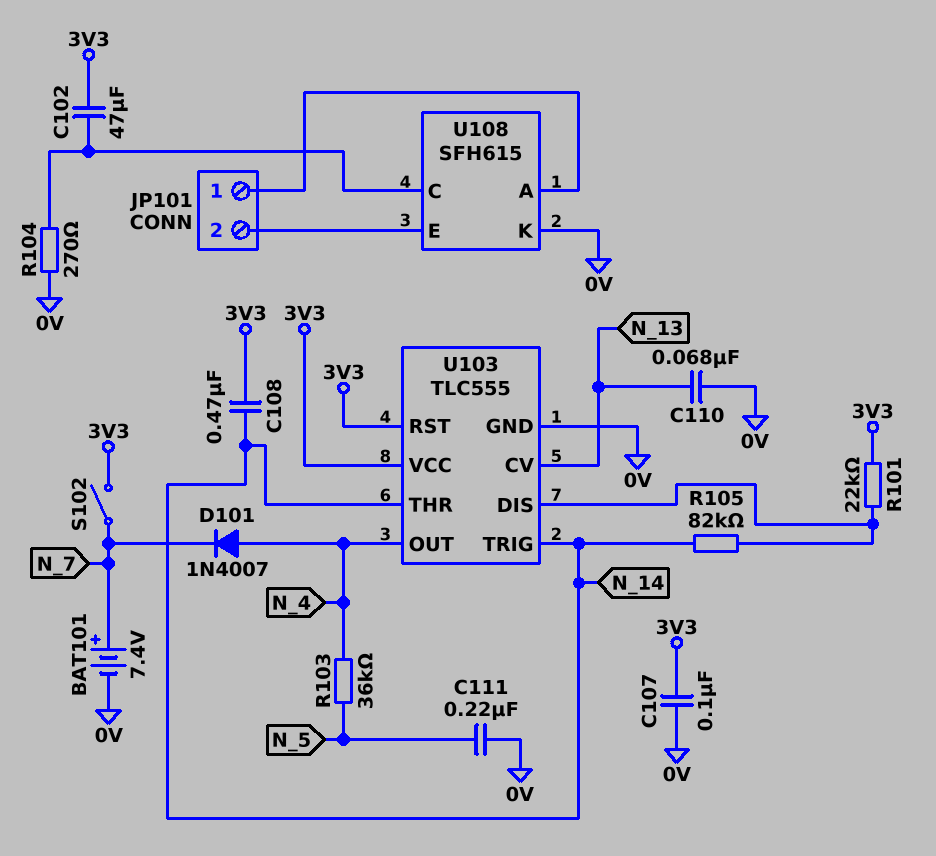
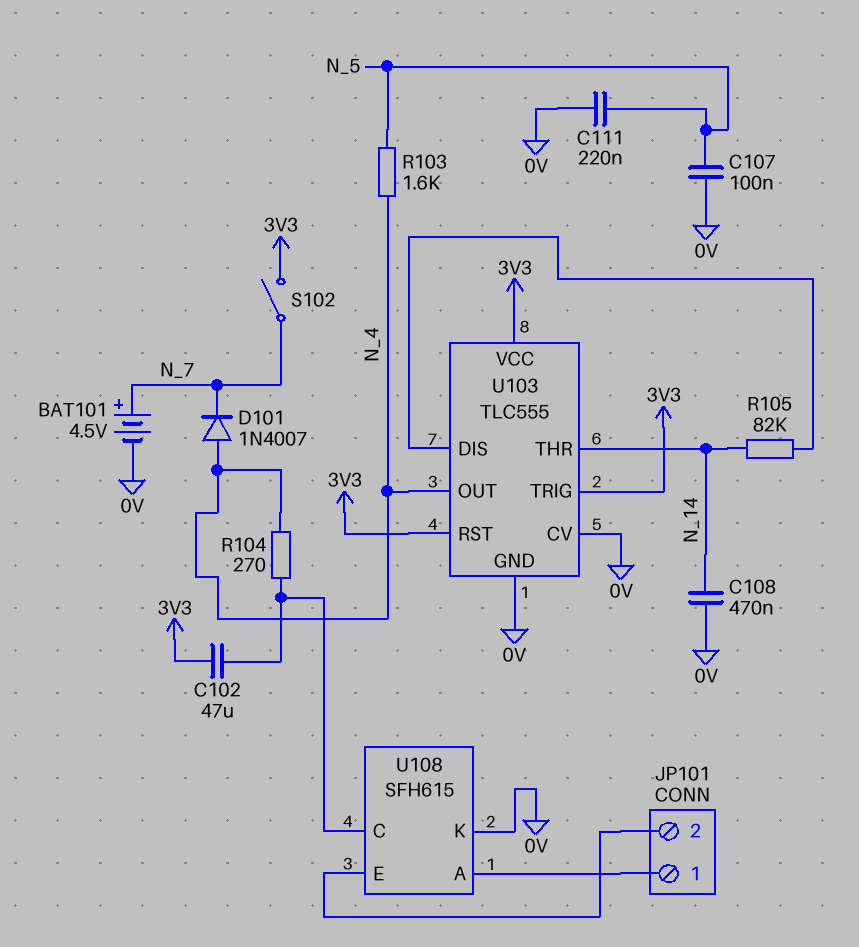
BAT101: 7.4V (plus N_7, minus 0V) -> 4.5V (plus N_7, minus 0V)
C107: 100nF (0V, 3V3) -> 100nF (0V, N_5)
C108: 470nF (3V3, N_14) -> 470nF (0V, N_14)
C110: 68nF (0V, N_13) -> none
R101: 22k (3V3, U103/DIS) -> none
R103: 36k (N_4, N_5) -> 1.6k (N_4, N_5)
R104: 270 (0V, U108/C) -> 270 (N_4, U108/C)
U103 pin CV: N_13 -> 0V
U103 pin TRIG: N_14 -> 3V3

